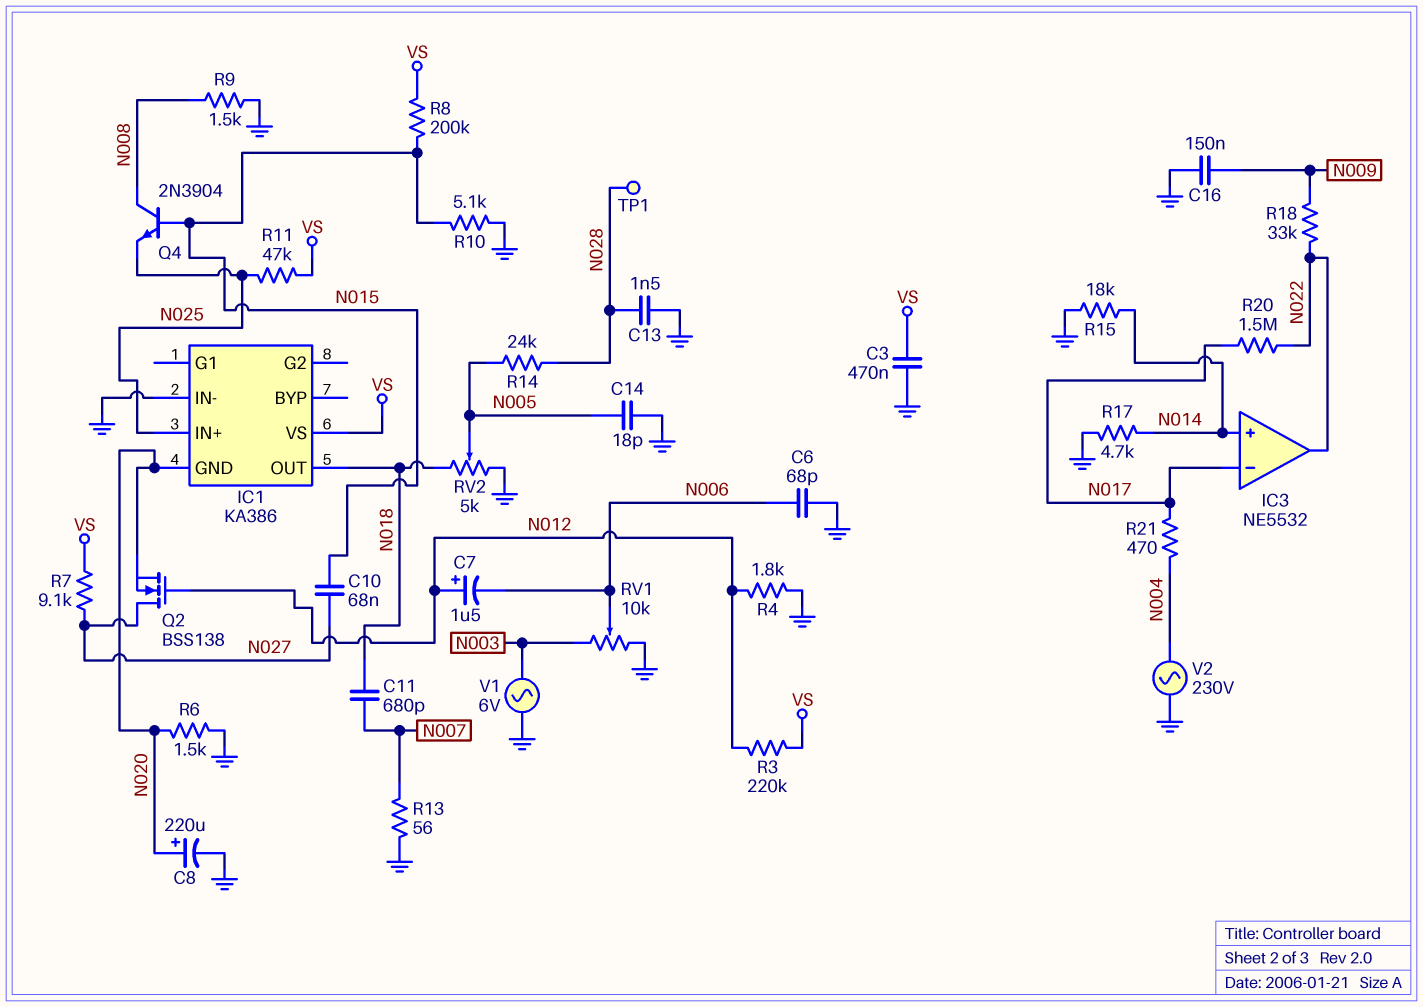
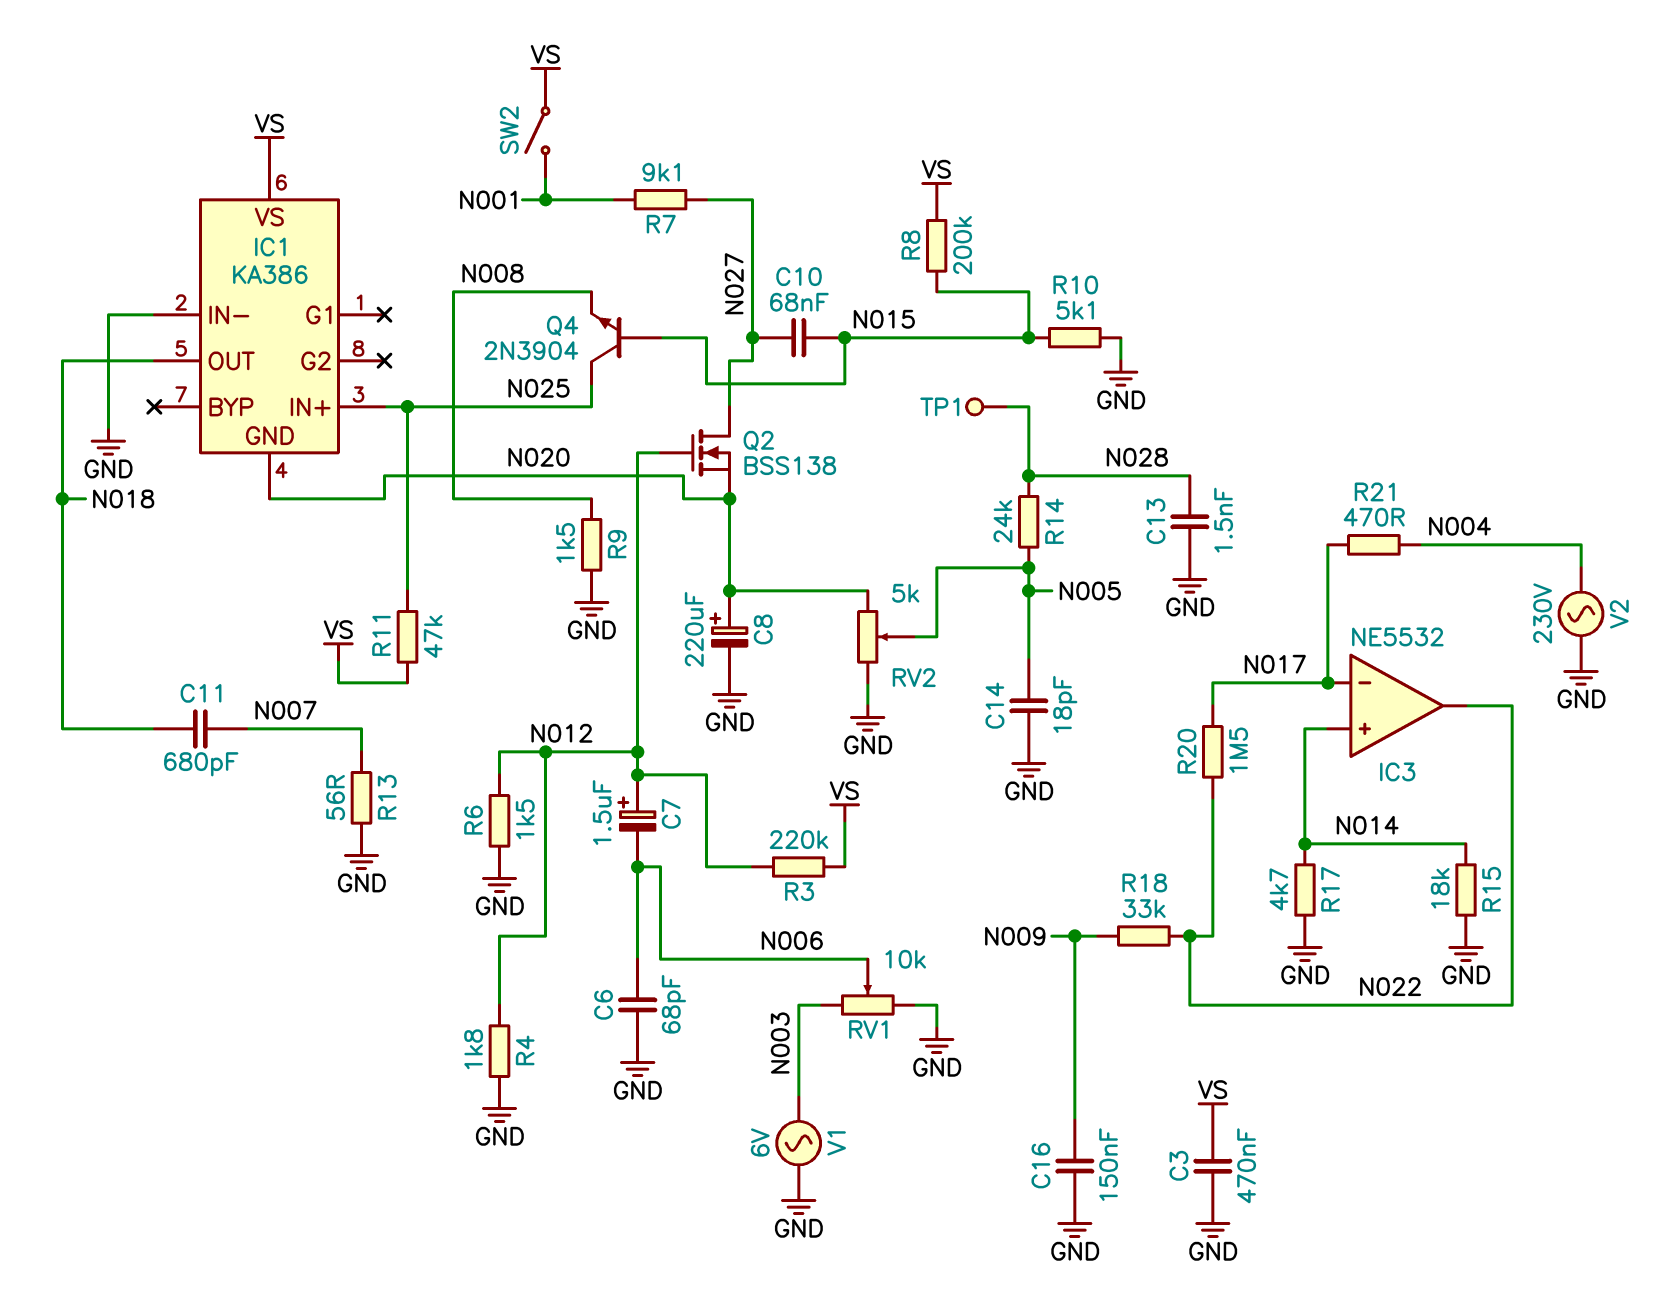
Q4: NPN 2N3904 (B N015, C N008, E N025) -> NPN 2N3904 (B N015, C N025, E N008)
R6: 1.5k (GND, N020) -> 1.5k (GND, N012)
R7: 9.1k (N027, VS) -> 9.1k (N001, N027)
RV2: 5k (GND, N018, wiper N005) -> 5k (GND, N020, wiper N005)
SW2: none -> switch (N001, VS)

